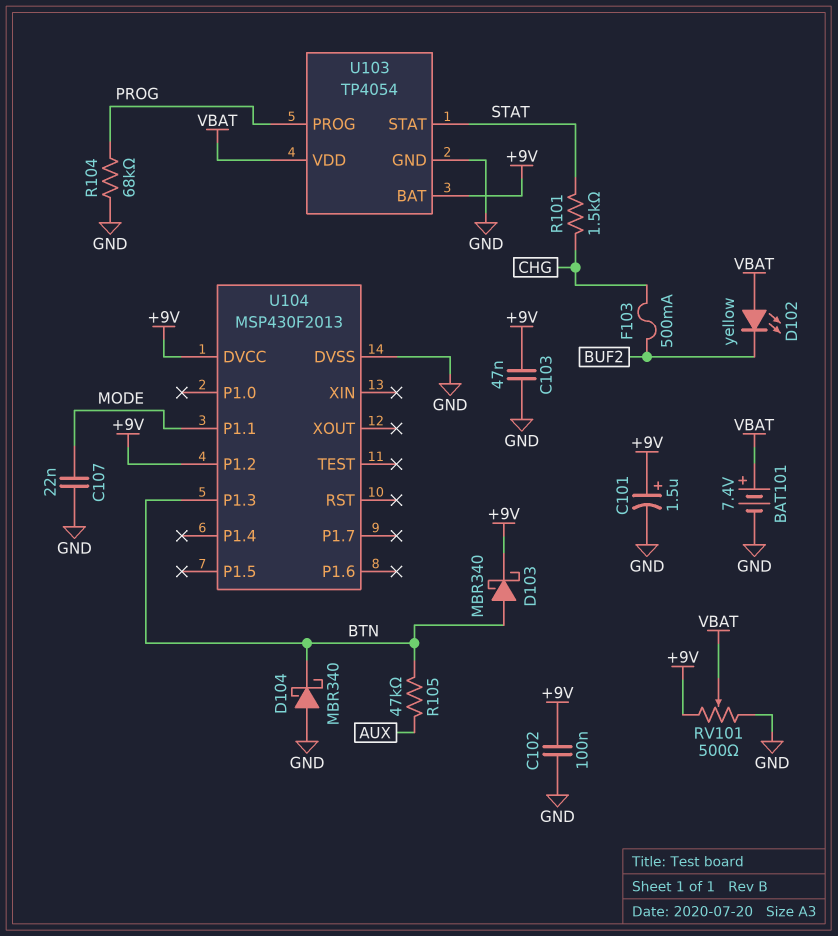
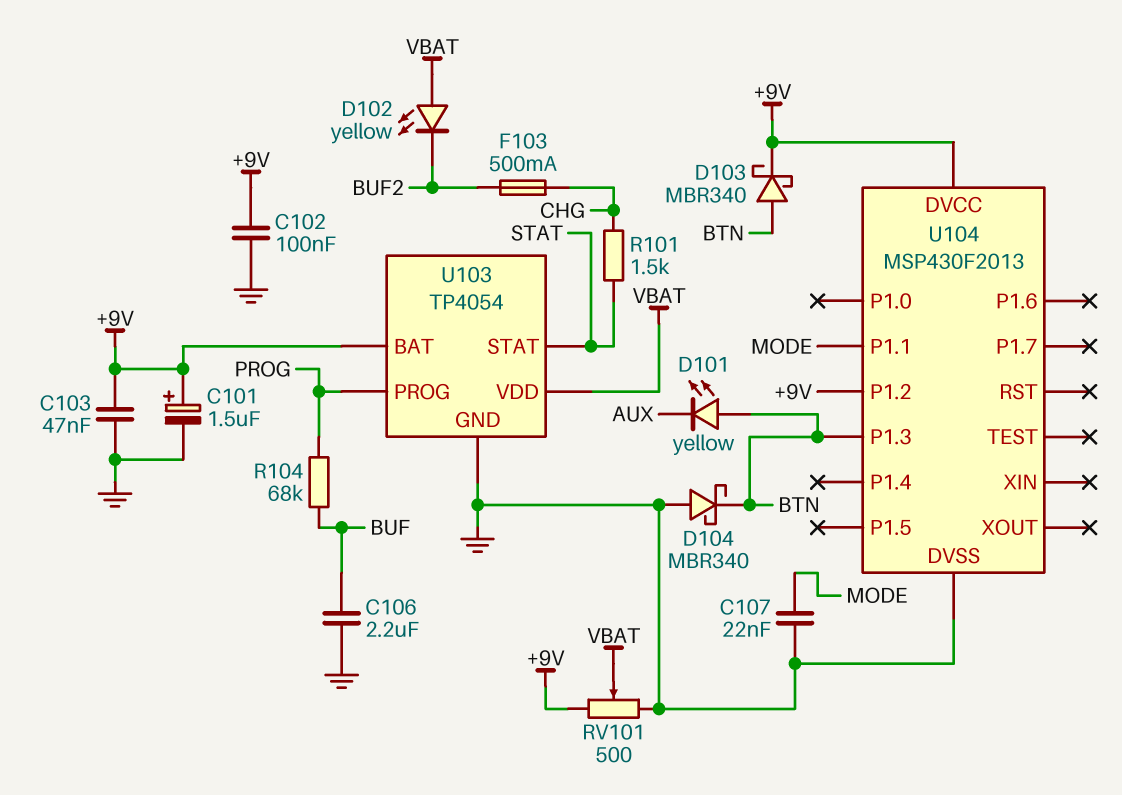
BAT101: 7.4V (plus VBAT, minus GND) -> none
C106: none -> 2.2uF (BUF, GND)
D101: none -> LED yellow (A BTN, K AUX)
R104: 68k (GND, PROG) -> 68k (BUF, PROG)
R105: 47k (AUX, BTN) -> none

